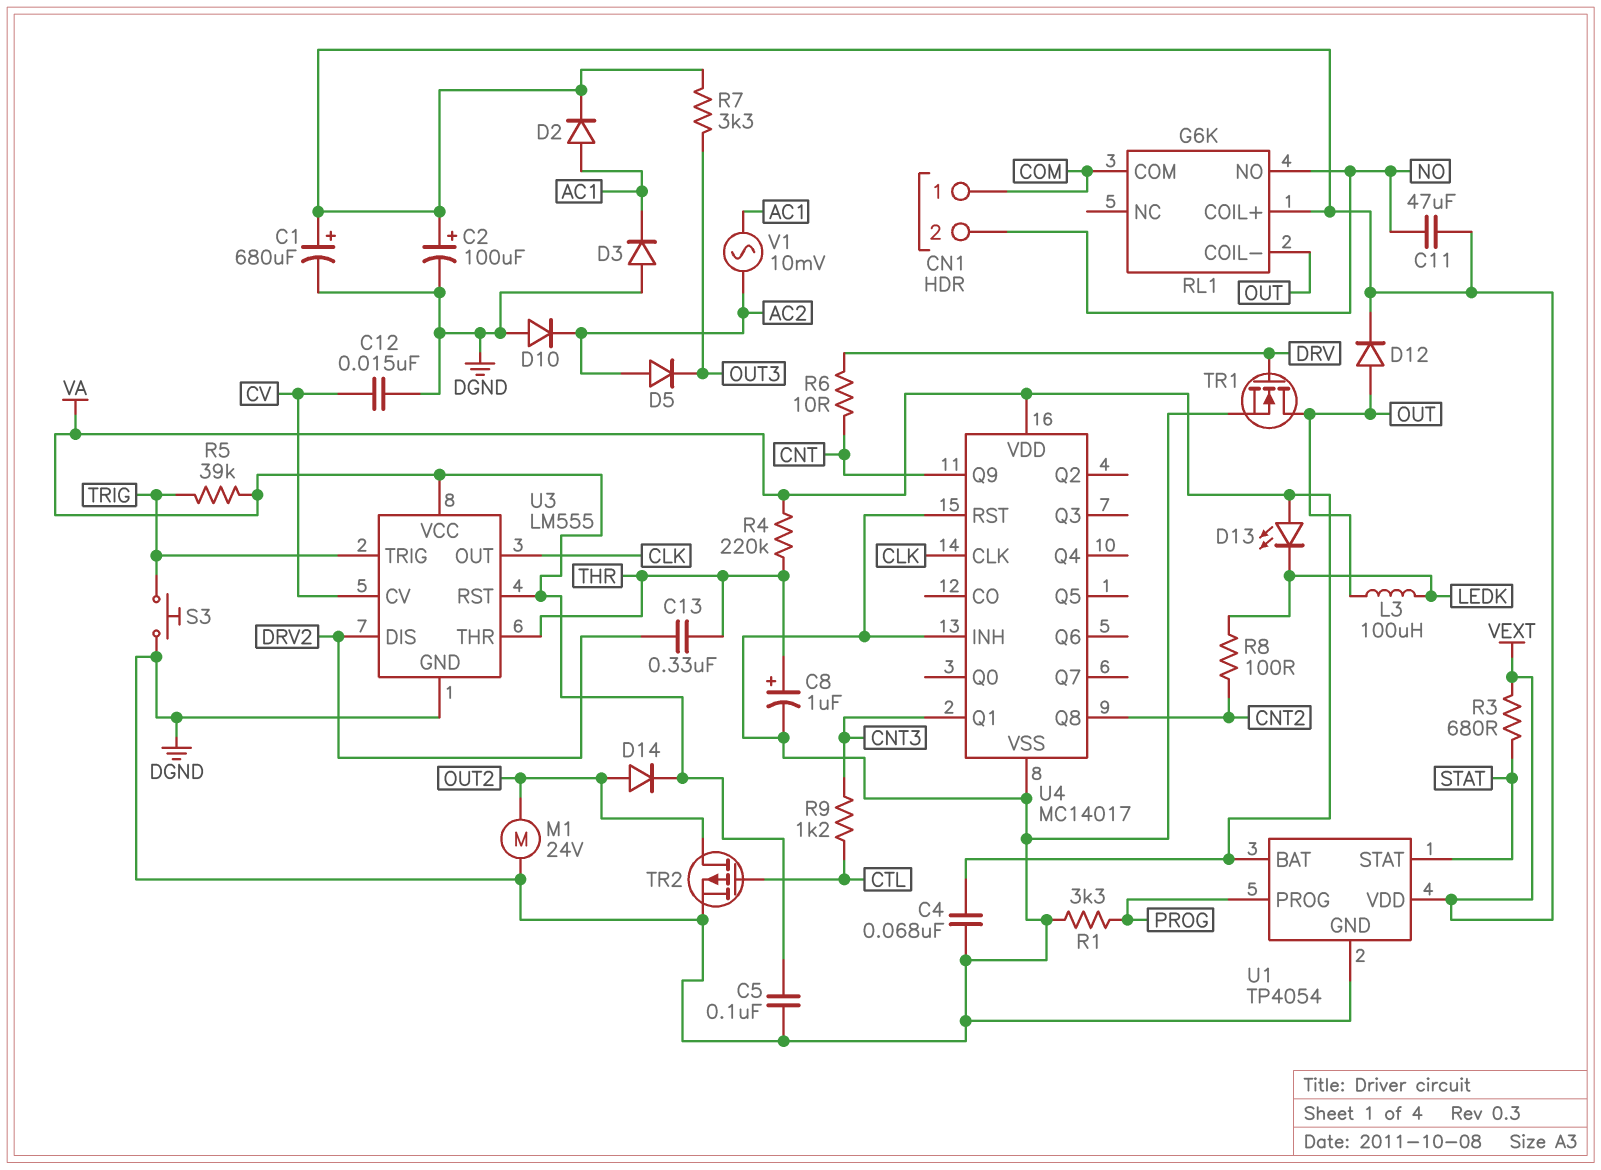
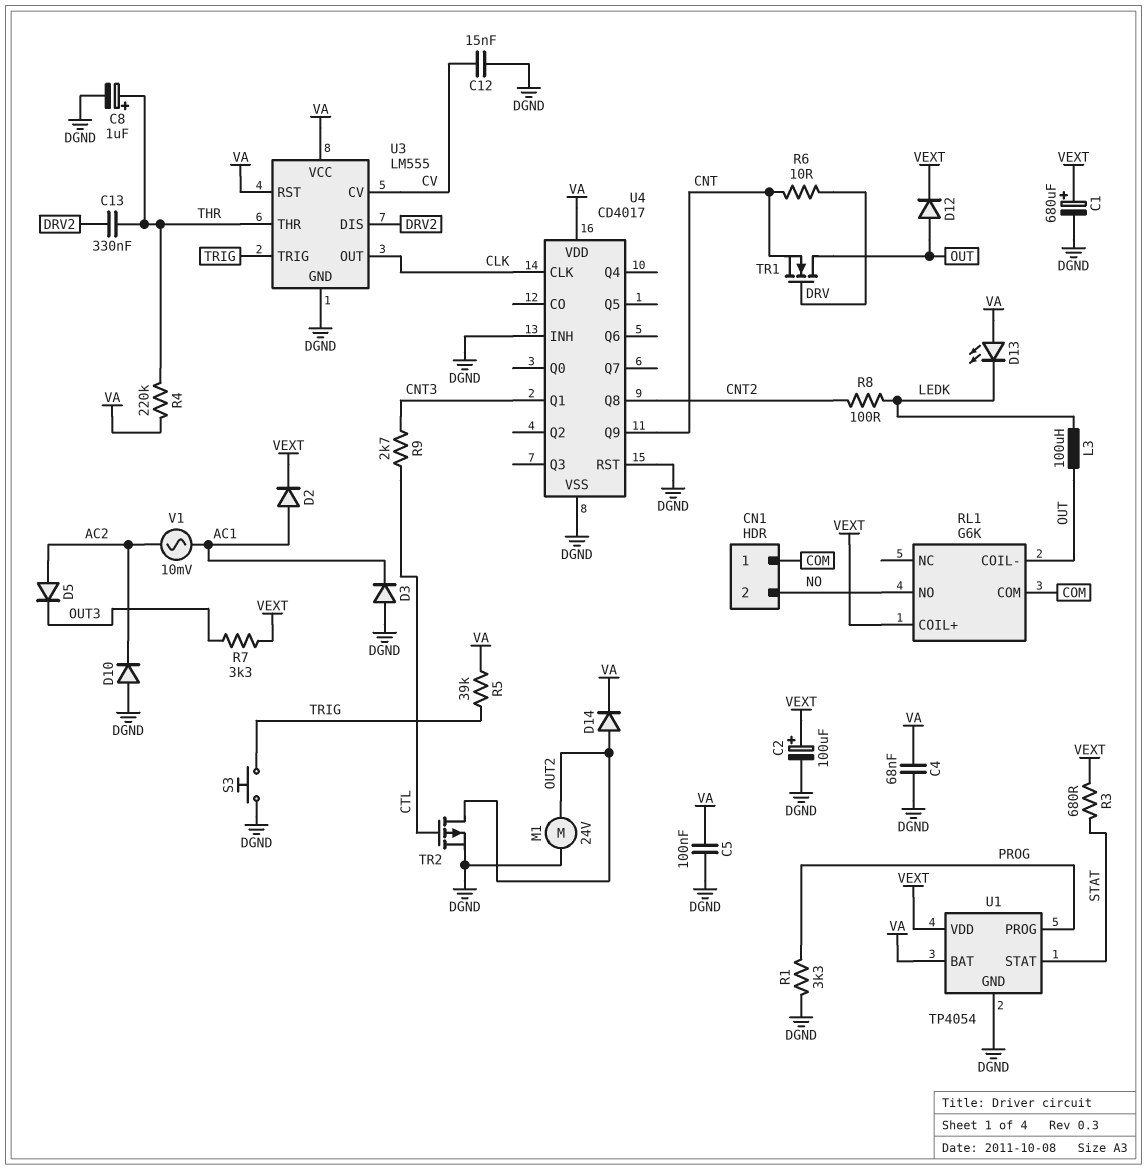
C11: 47uF (NO, VEXT) -> none
R9: 1.2k (CNT3, CTL) -> 2.7k (CNT3, CTL)
TR1: NMOS (G DRV, D OUT, S DGND) -> NMOS (G DRV, D OUT, S CNT)
U4: MC14017 -> CD4017

